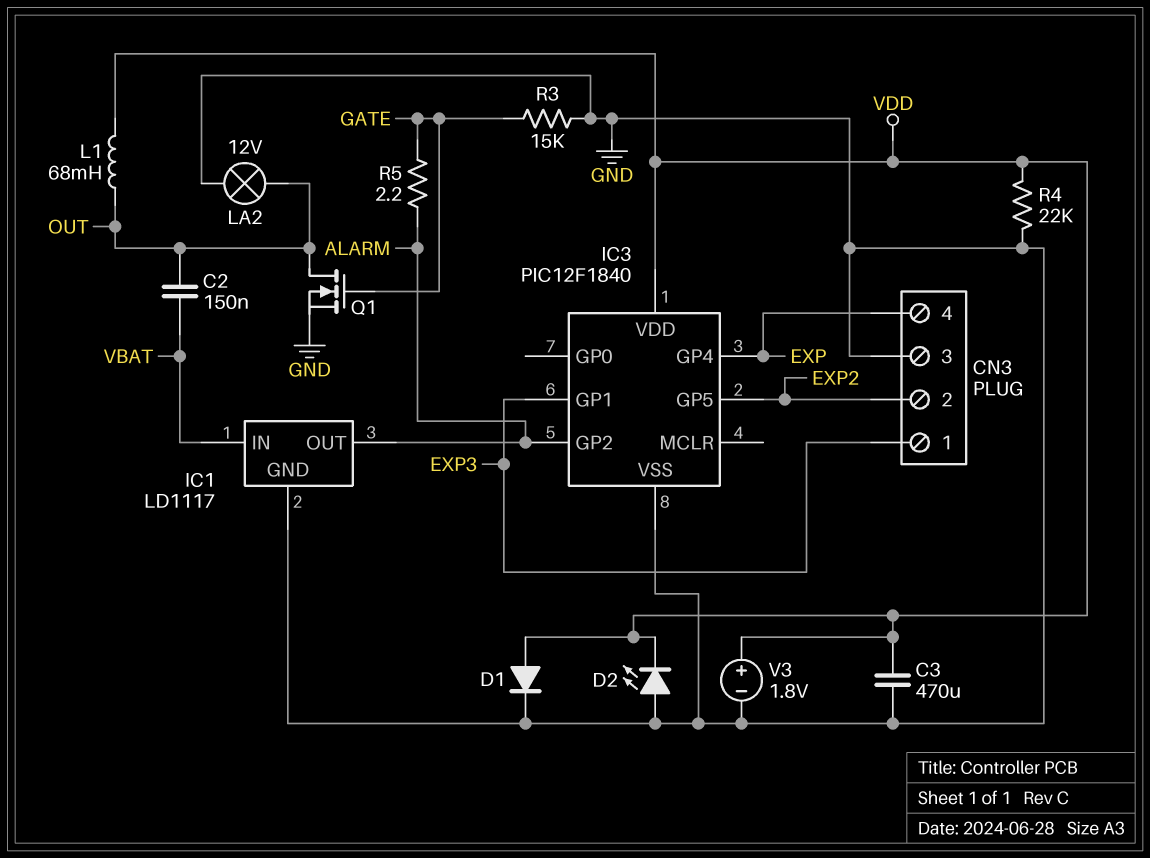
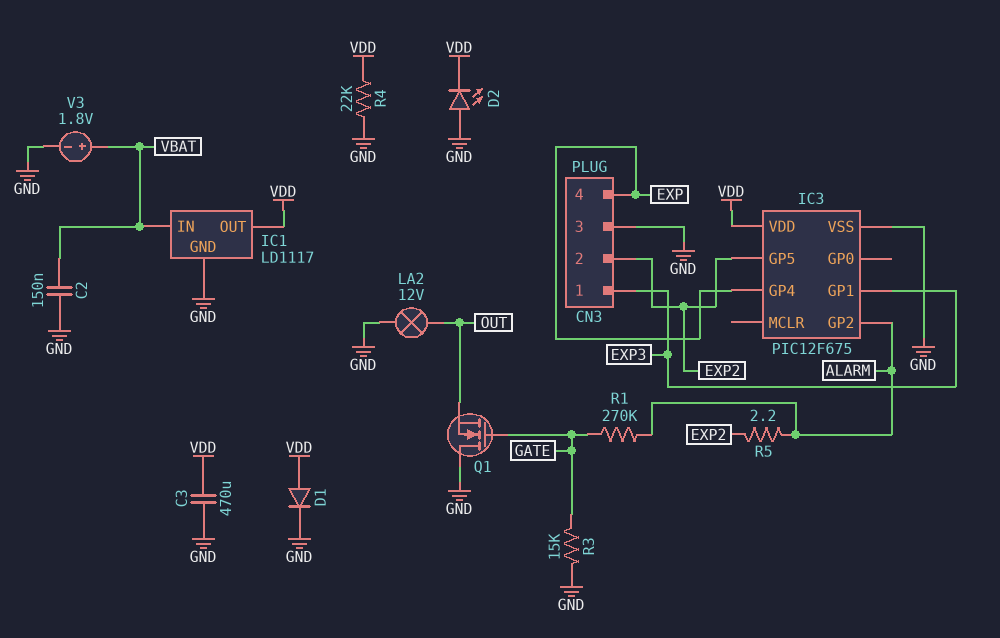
C2: 150nF (OUT, VBAT) -> 150nF (GND, VBAT)
IC1 pin OUT: ALARM -> VDD
IC3: PIC12F1840 -> PIC12F675
L1: 68mH (OUT, VDD) -> none
Q1: NMOS (G GATE, D OUT, S GND) -> NMOS (G GATE, D GND, S OUT)
R1: none -> 270k (ALARM, GATE)
R5: 2.2 (ALARM, GATE) -> 2.2 (ALARM, EXP2)
V3: 1.8V (plus VDD, minus GND) -> 1.8V (plus VBAT, minus GND)

